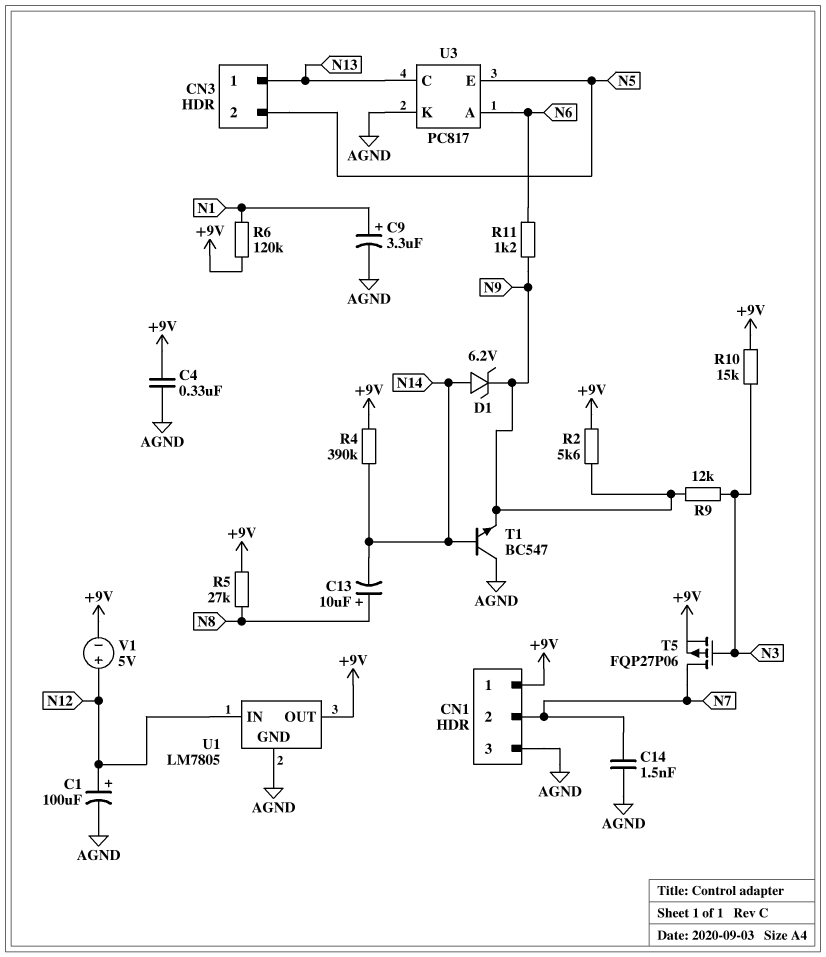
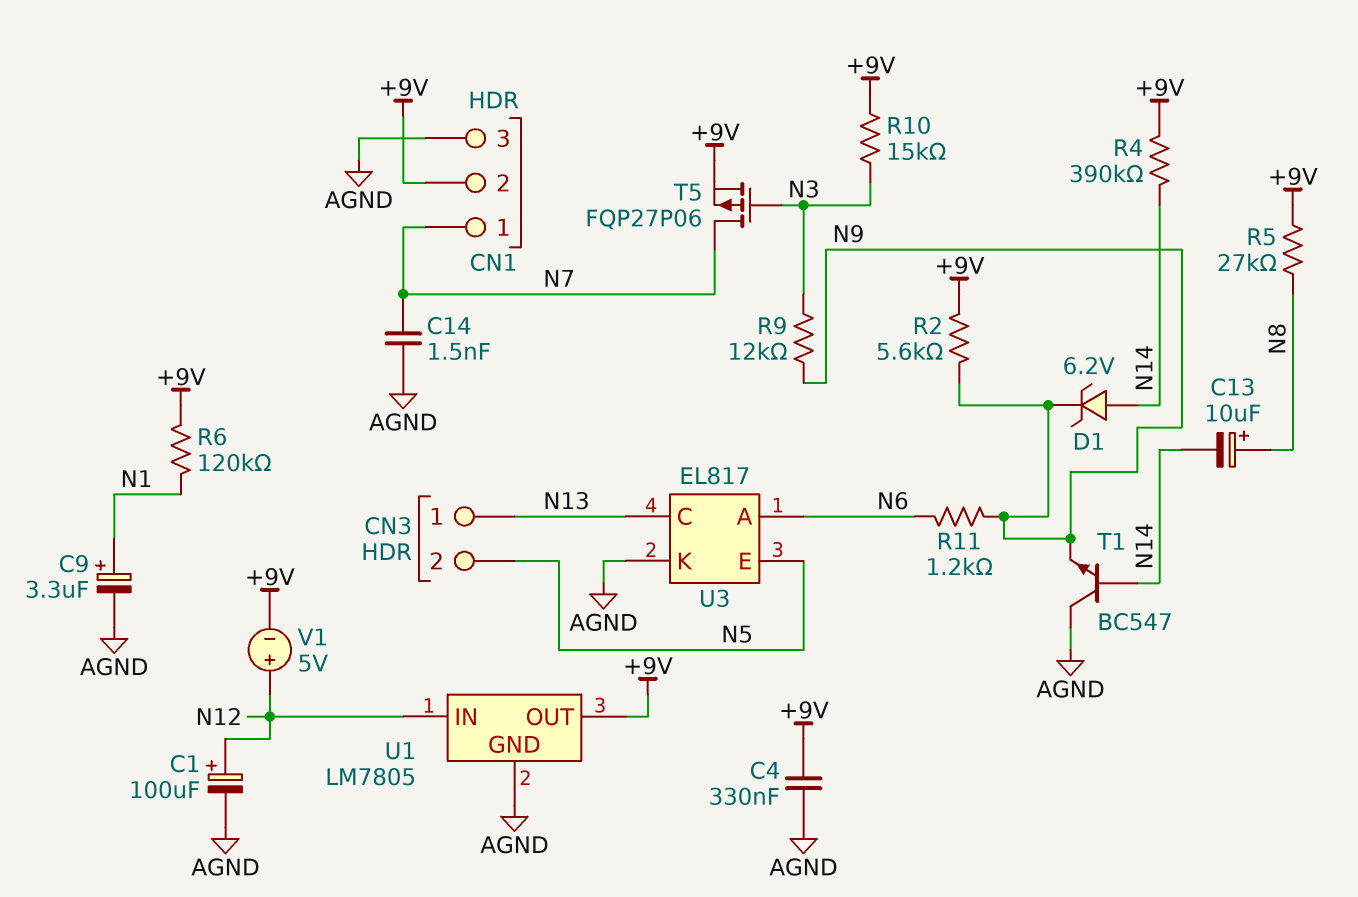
CN1 pin 1: +9V -> N7
CN1 pin 2: N7 -> +9V
U3: PC817 -> EL817

